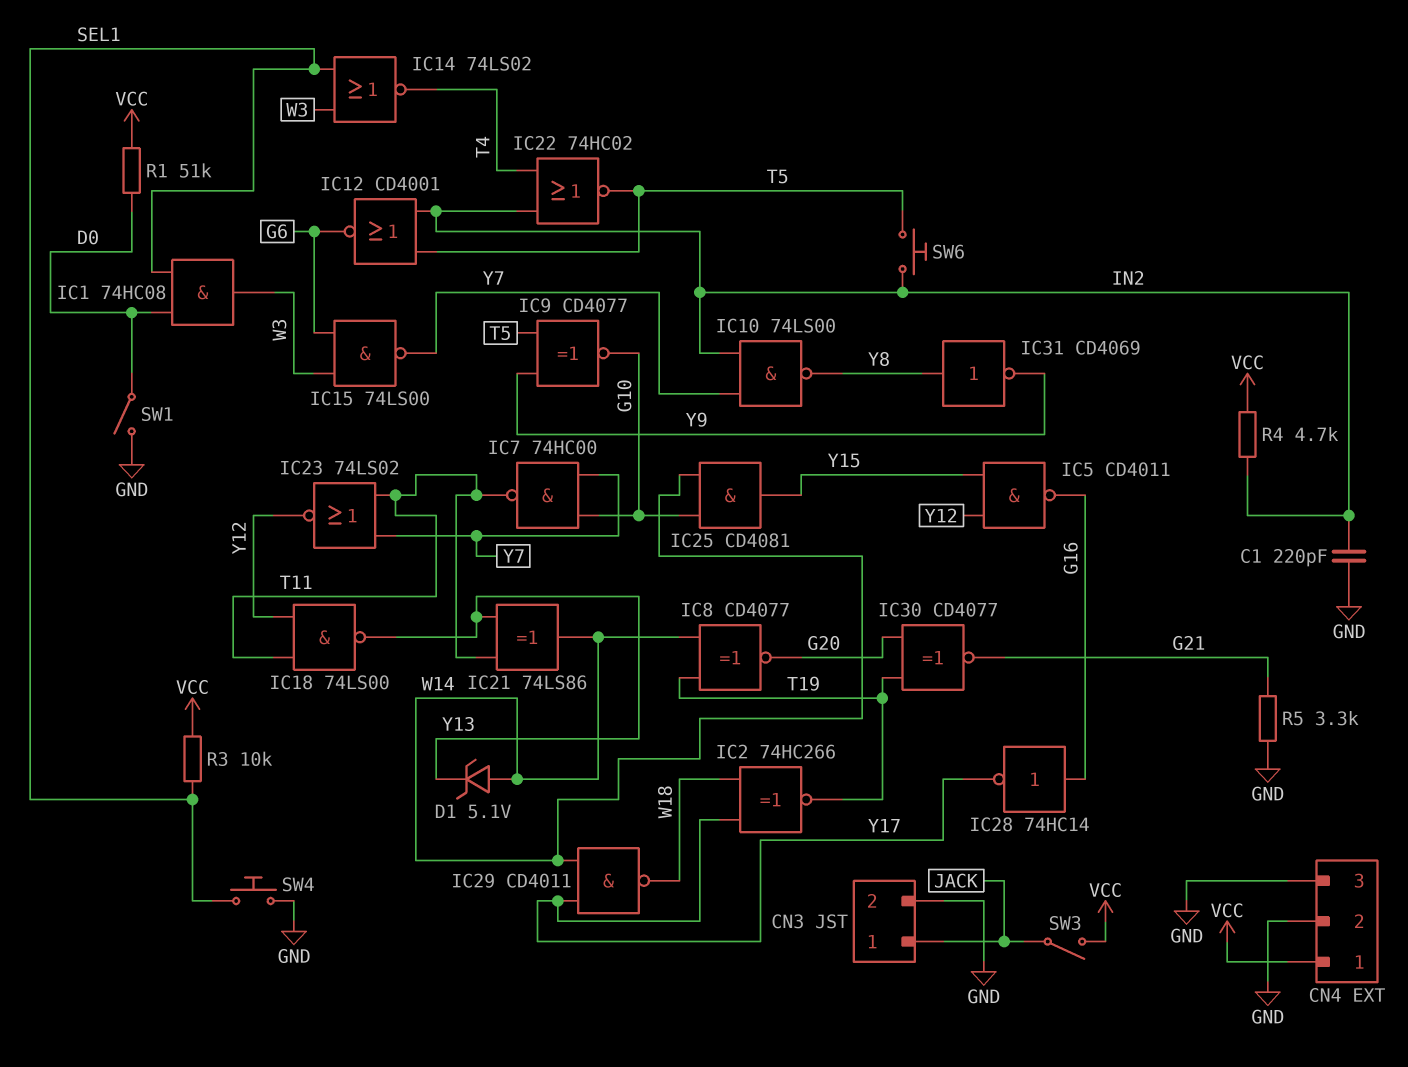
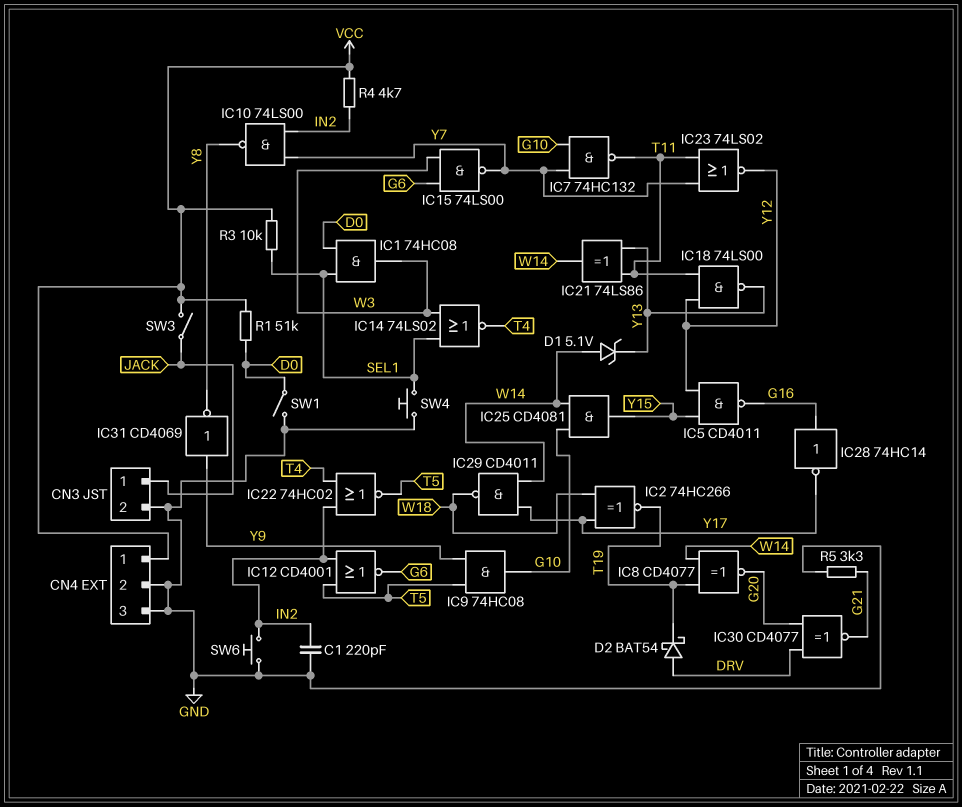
D2: none -> schottky BAT54 (A DRV, K T19)
IC7: NAND 74HC00 (in G10, in Y7, out T11) -> NAND 74HC132 (in G10, in Y7, out T11)
IC9: XNOR CD4077 (in T5, in Y9, out G10) -> AND 74HC08 (in T5, in Y9, out G10)
IC30: XNOR CD4077 (in G20, in T19, out G21) -> XNOR CD4077 (in DRV, in G20, out G21)
IC31: NOT CD4069 (in Y8, out Y9) -> NOT CD4069 (in Y9, out Y8)
SW6: button (IN2, T5) -> button (GND, IN2)

